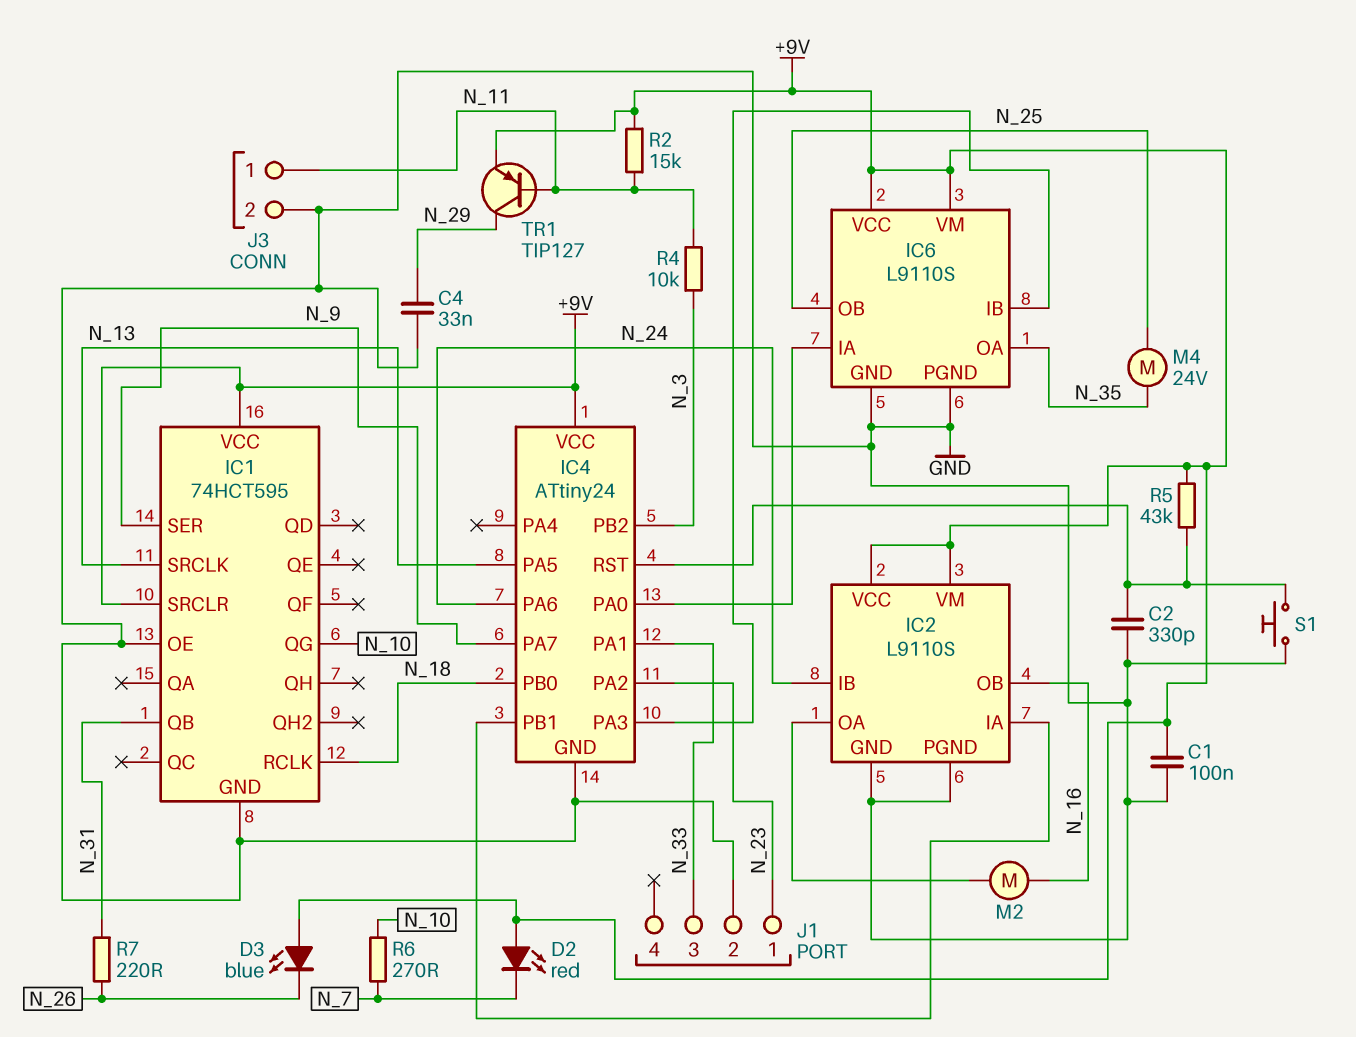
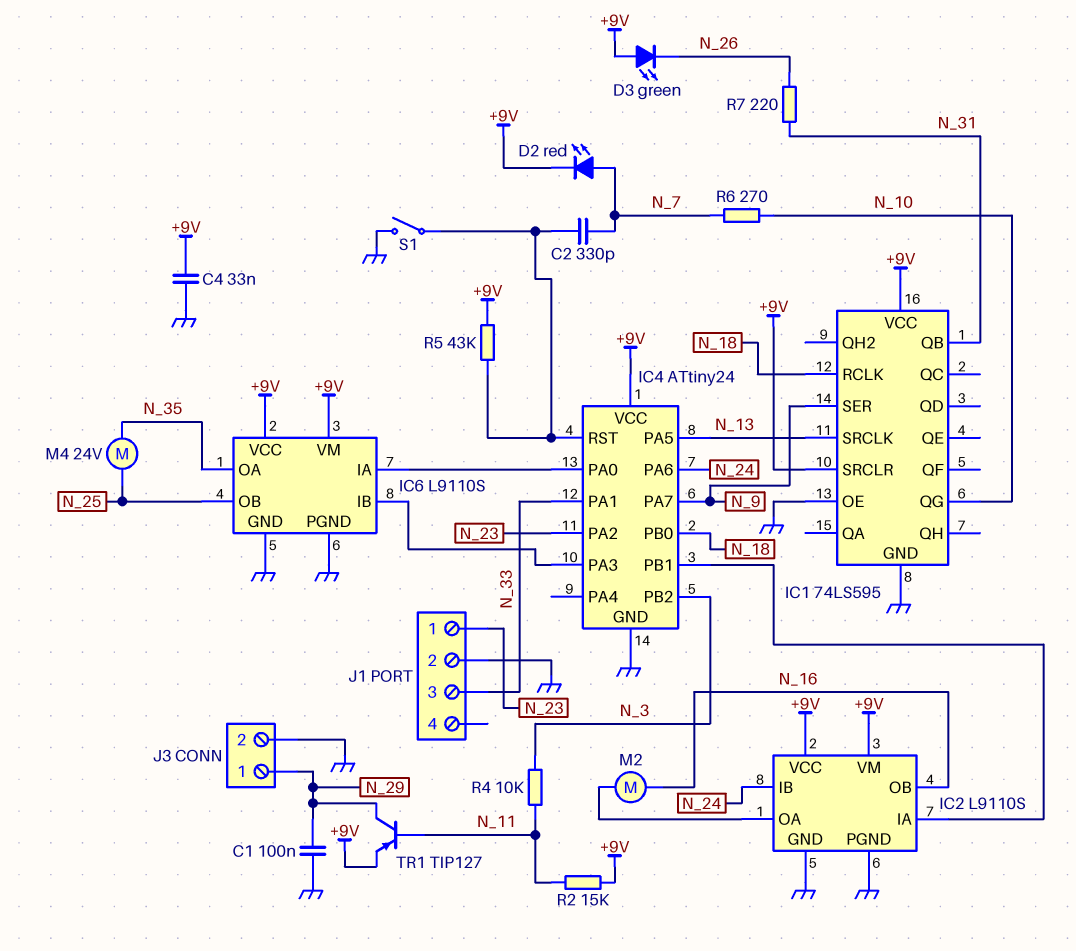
C1: 100nF (+9V, GND) -> 100nF (GND, N_29)
C2: 330pF (GND, IC4/RST) -> 330pF (IC4/RST, N_7)
C4: 33nF (GND, N_29) -> 33nF (+9V, GND)
D2: LED red (A +9V, K N_7) -> LED red (A N_7, K +9V)
D3: LED blue (A +9V, K N_26) -> LED green (A +9V, K N_26)
IC1: 74HCT595 -> 74LS595
J3 pin 1: N_11 -> N_29
S1: button (GND, IC4/RST) -> switch (GND, IC4/RST)

